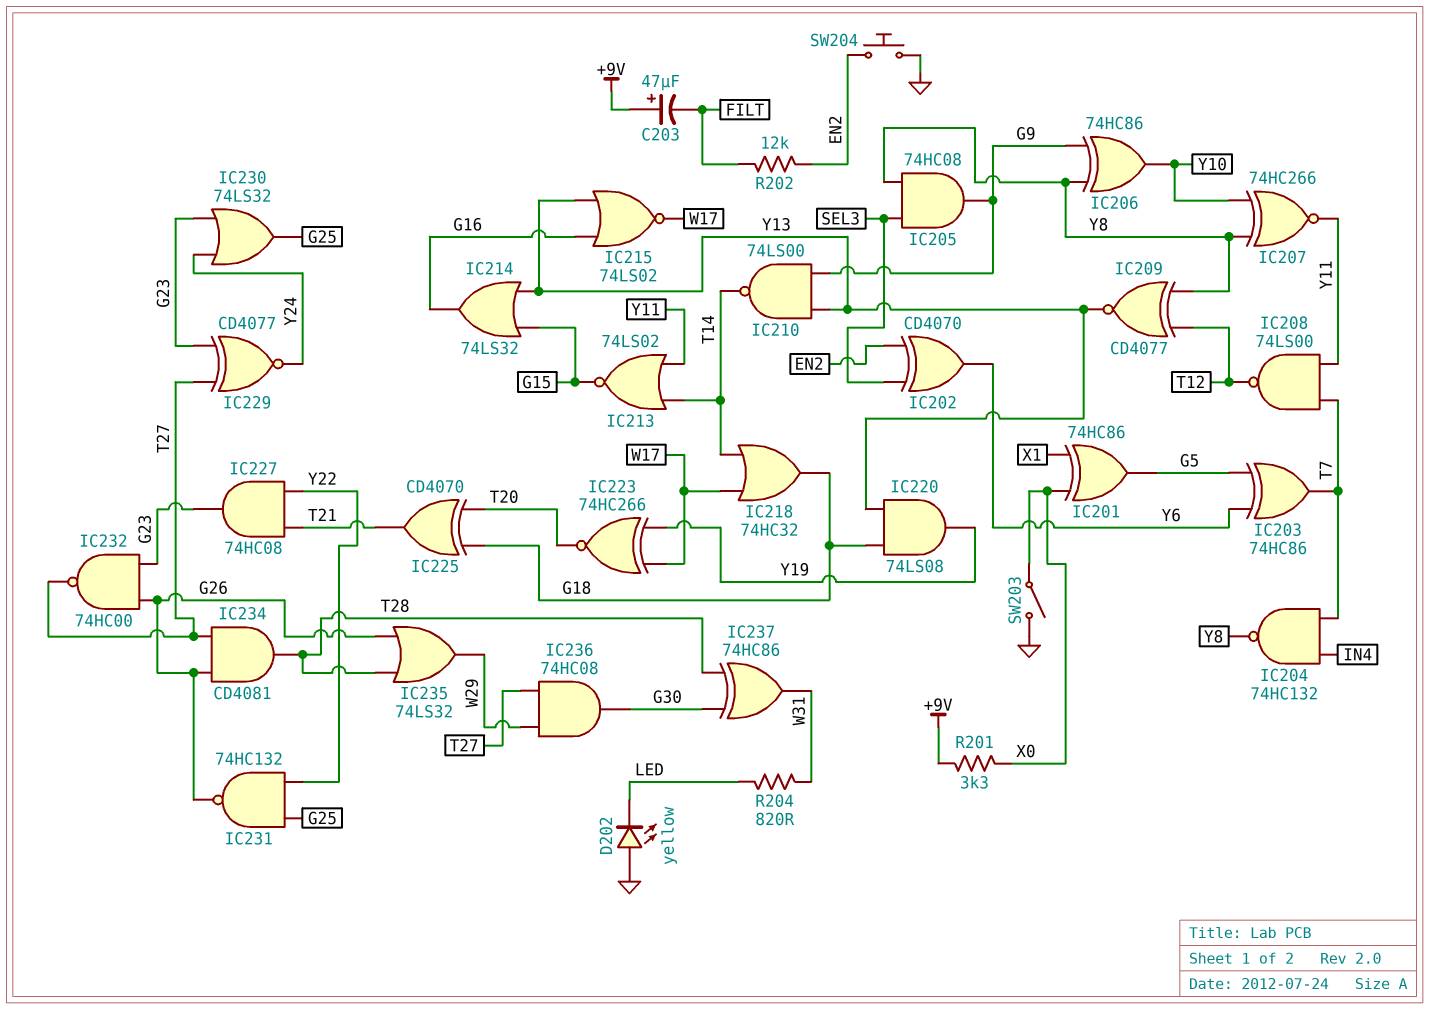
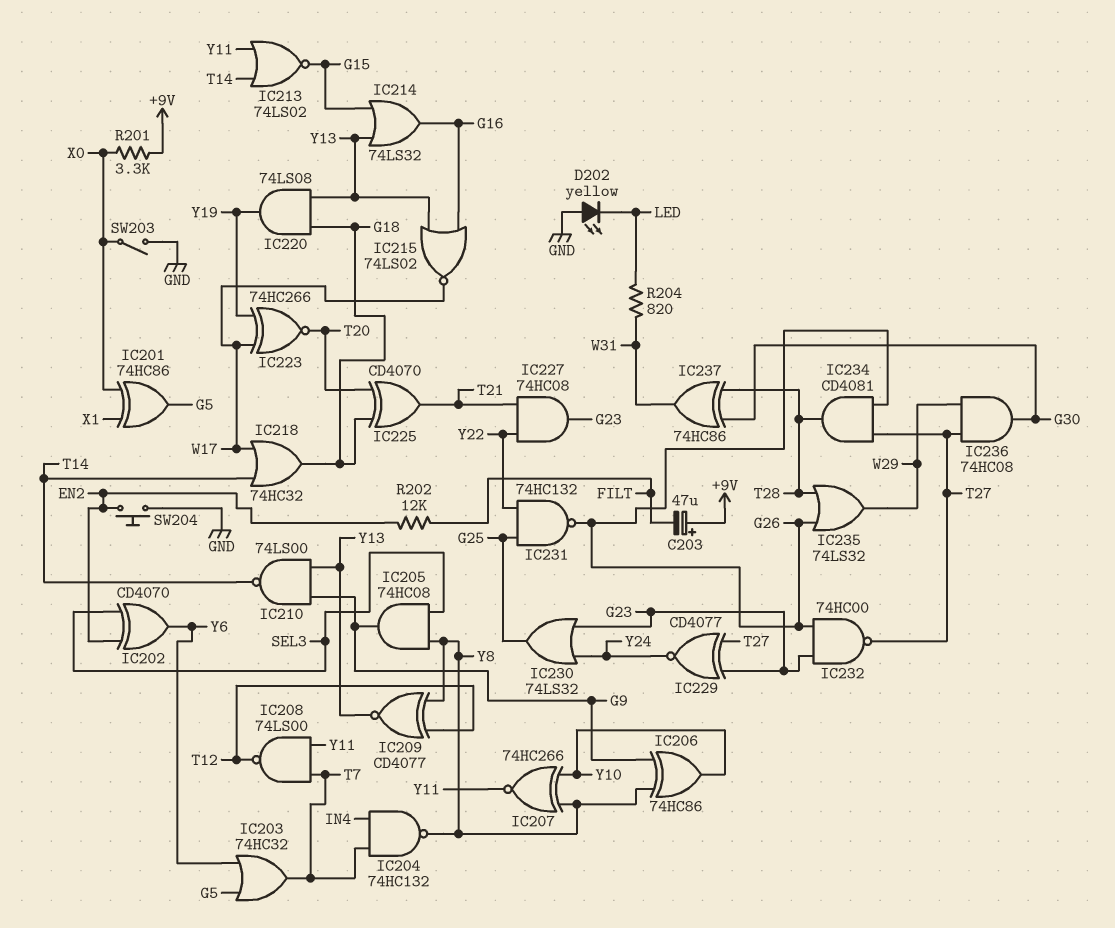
IC203: XOR 74HC86 (in G5, in Y6, out T7) -> OR 74HC32 (in G5, in Y6, out T7)

